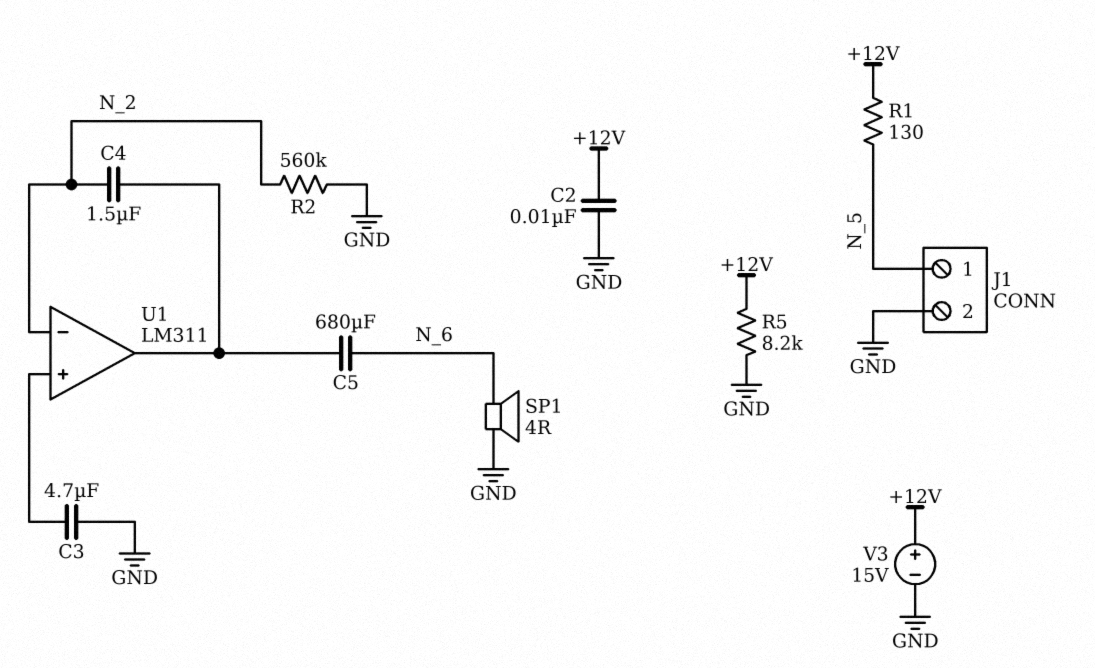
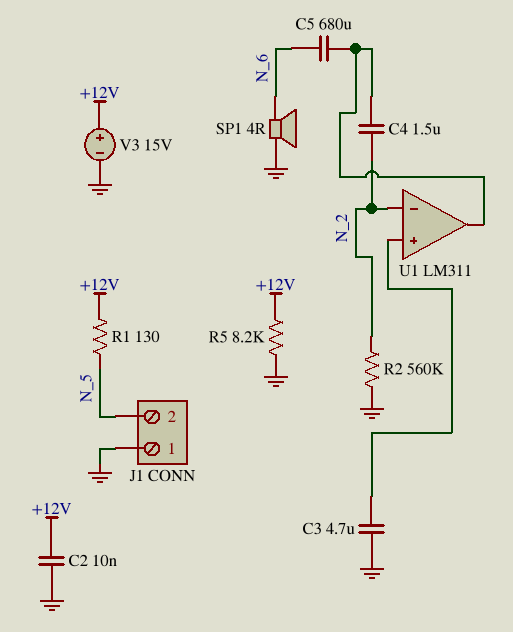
J1 pin 1: N_5 -> GND
J1 pin 2: GND -> N_5

